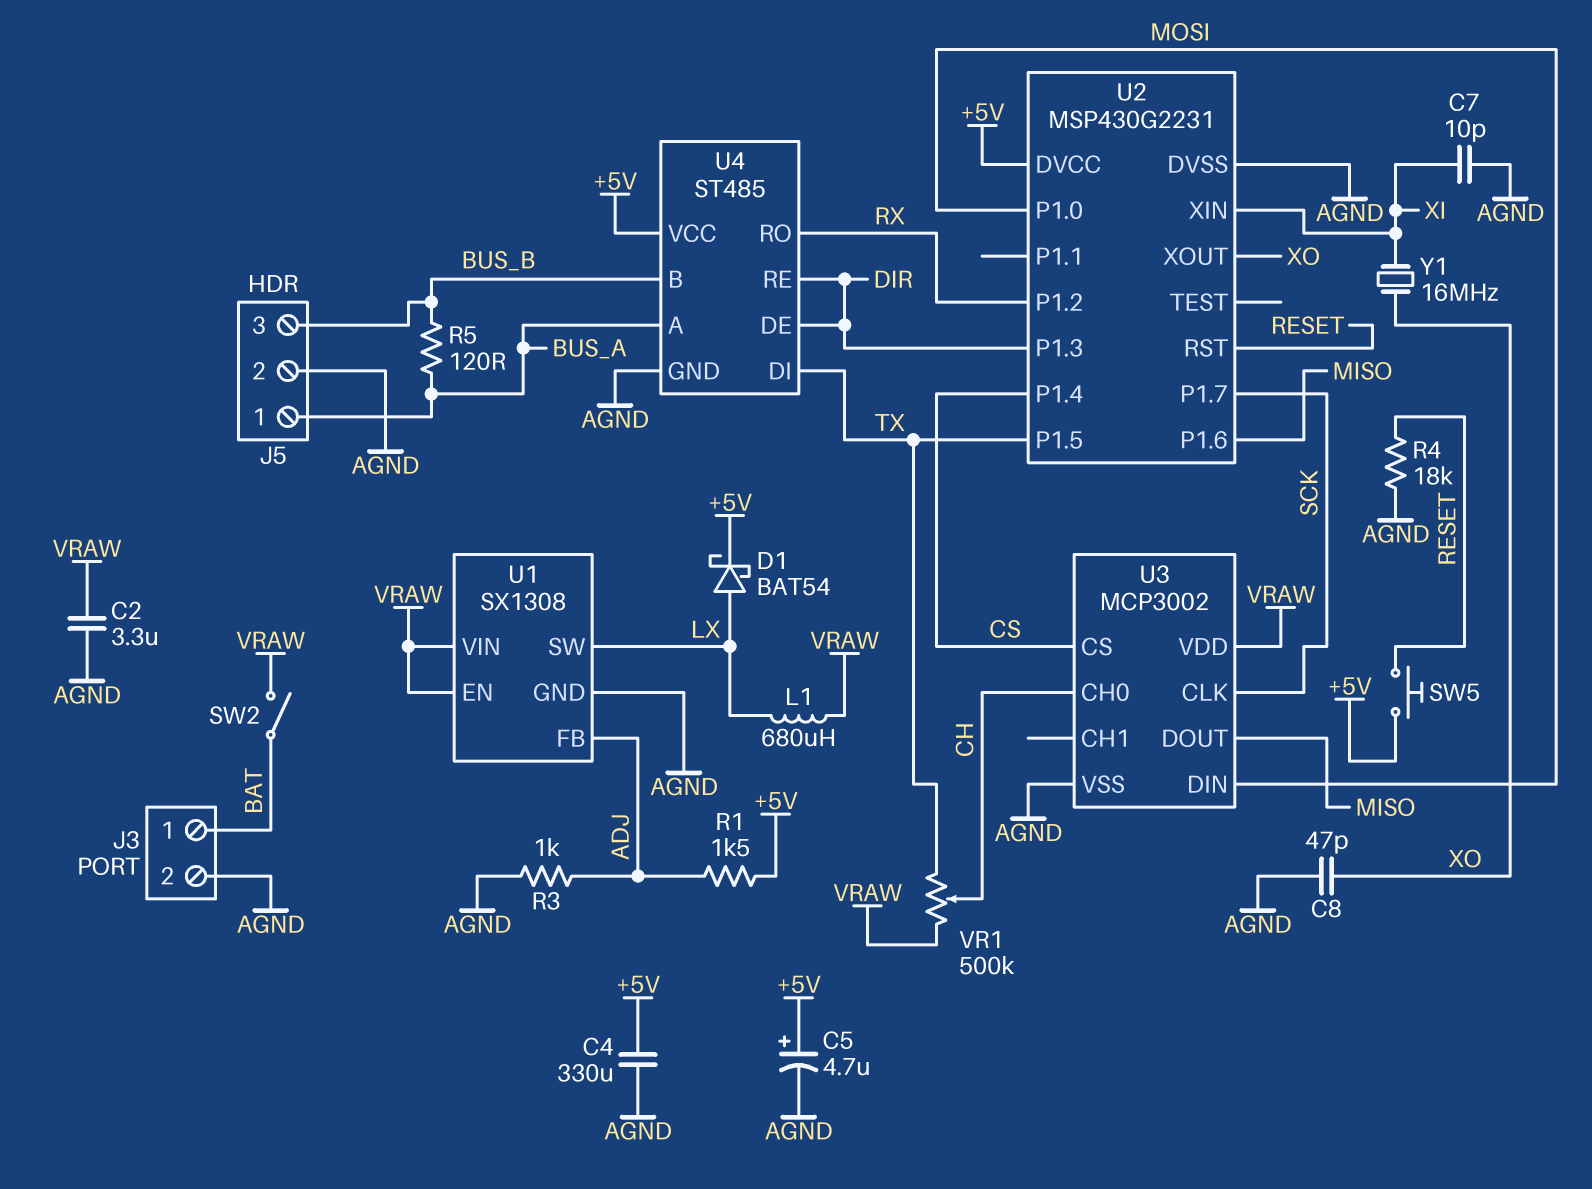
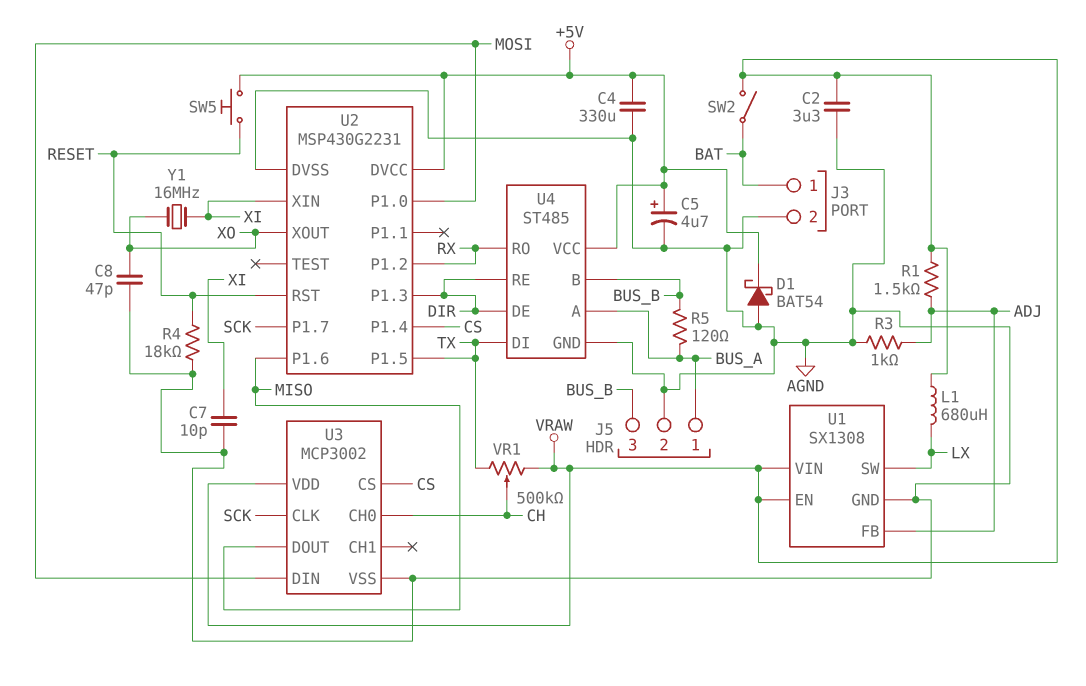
D1: schottky BAT54 (A LX, K +5V) -> schottky BAT54 (A AGND, K +5V)
R1: 1.5k (+5V, ADJ) -> 1.5k (ADJ, VRAW)

